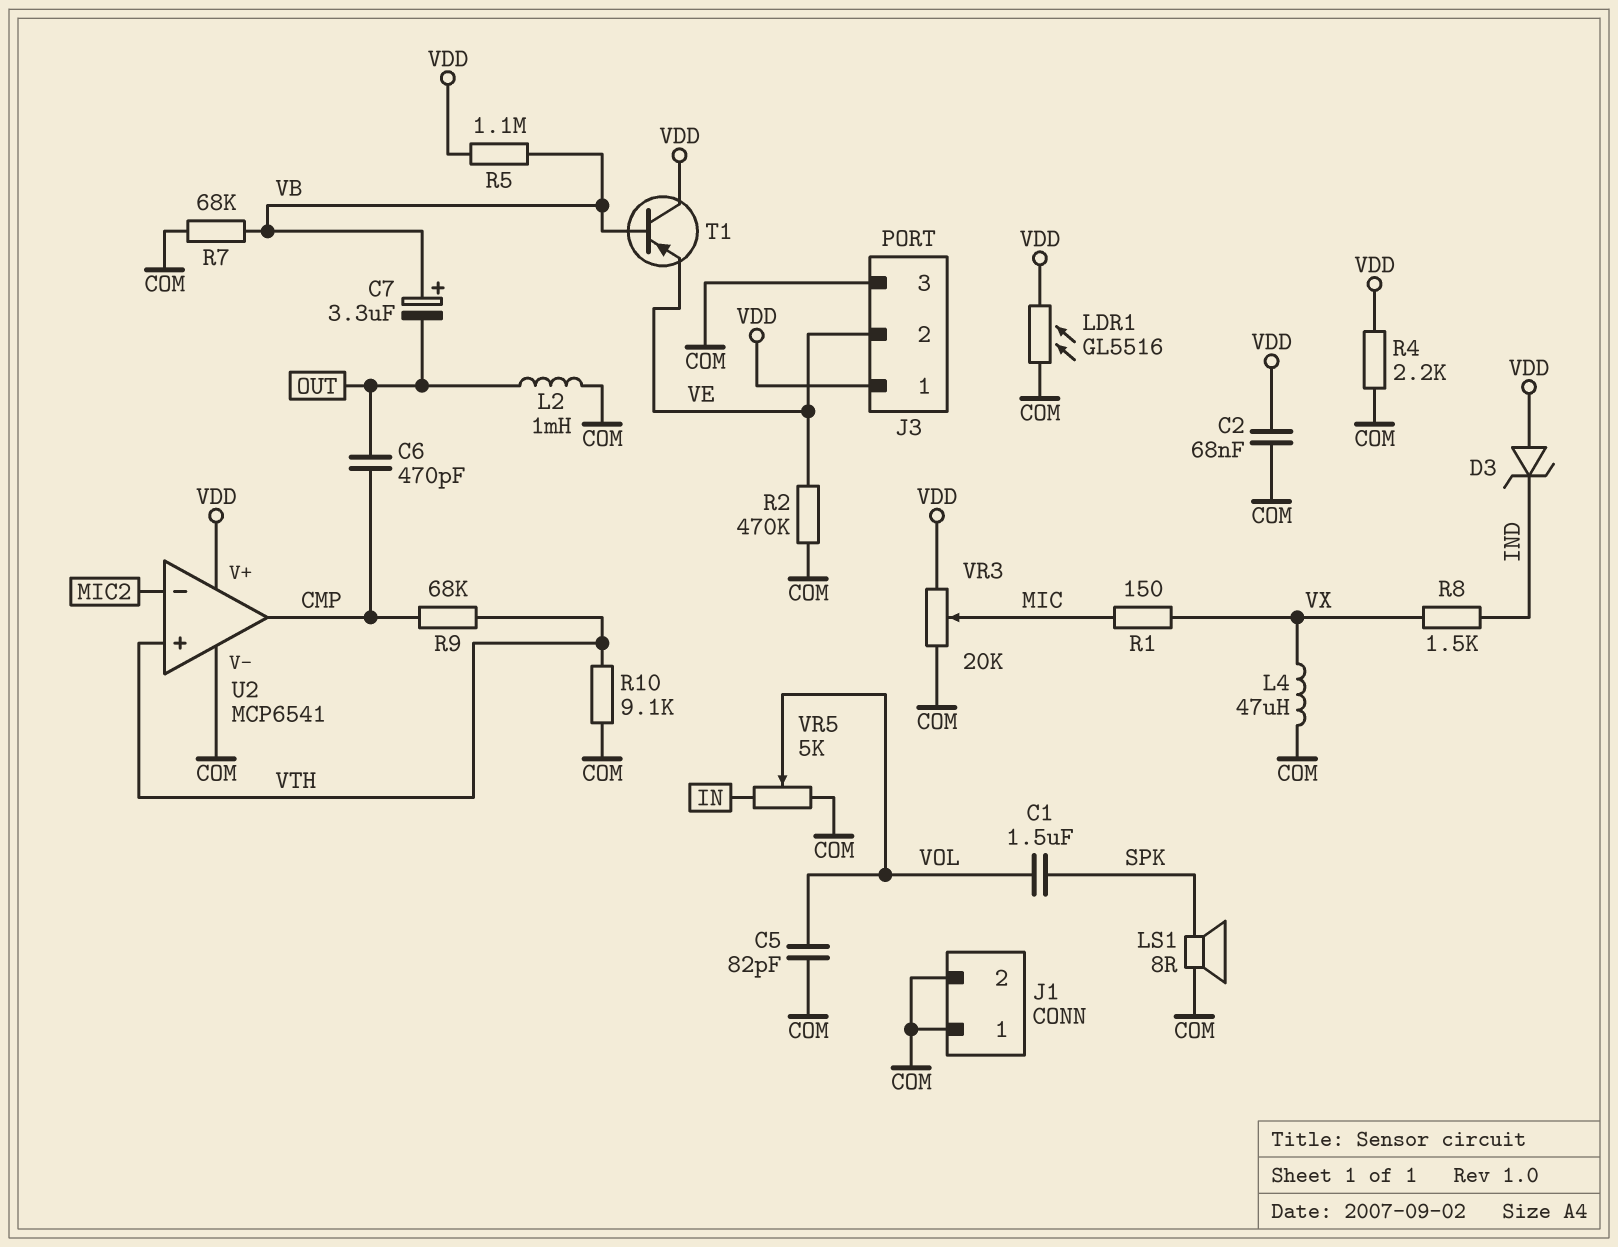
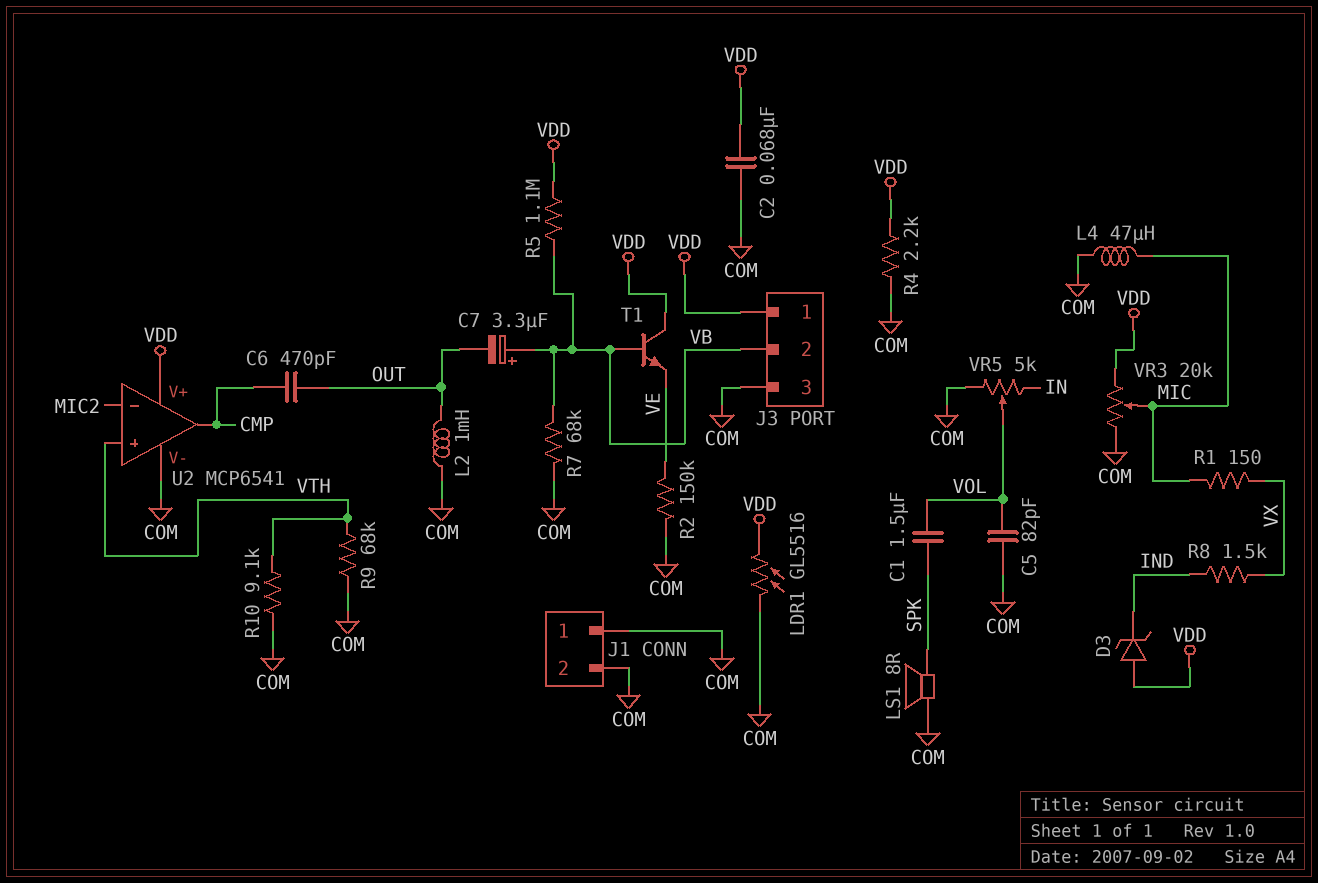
J3 pin 2: VE -> VB
L4: 47uH (COM, VX) -> 47uH (COM, MIC)
R2: 470k (COM, VE) -> 150k (COM, VE)
R9: 68k (CMP, VTH) -> 68k (COM, VTH)
T1: PNP (B VB, C VDD, E VE) -> NPN (B VB, C VDD, E VE)

